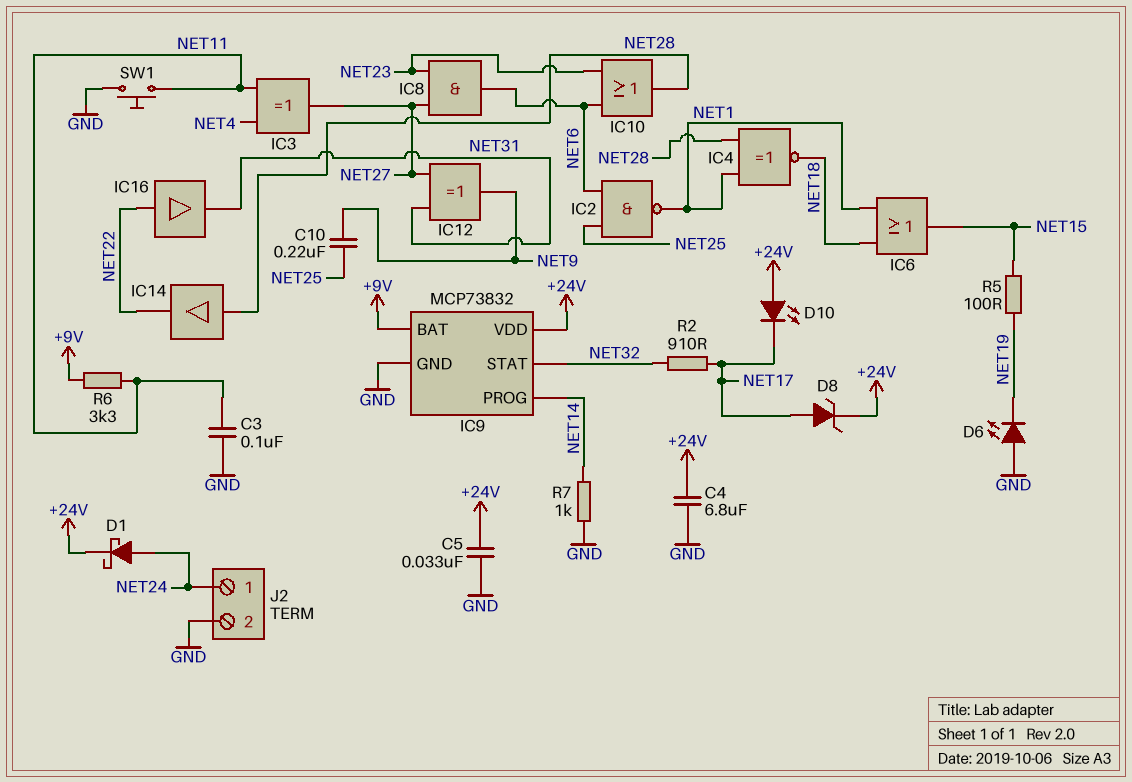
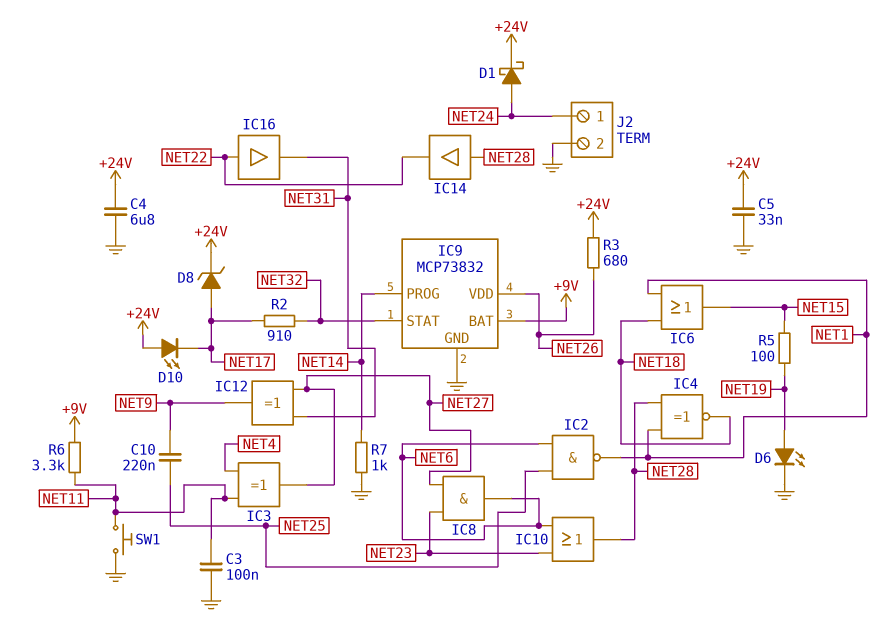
D6: LED (A GND, K NET19) -> LED (A NET19, K GND)
IC9 pin VDD: +24V -> NET26
R3: none -> 680 (+24V, NET26)

